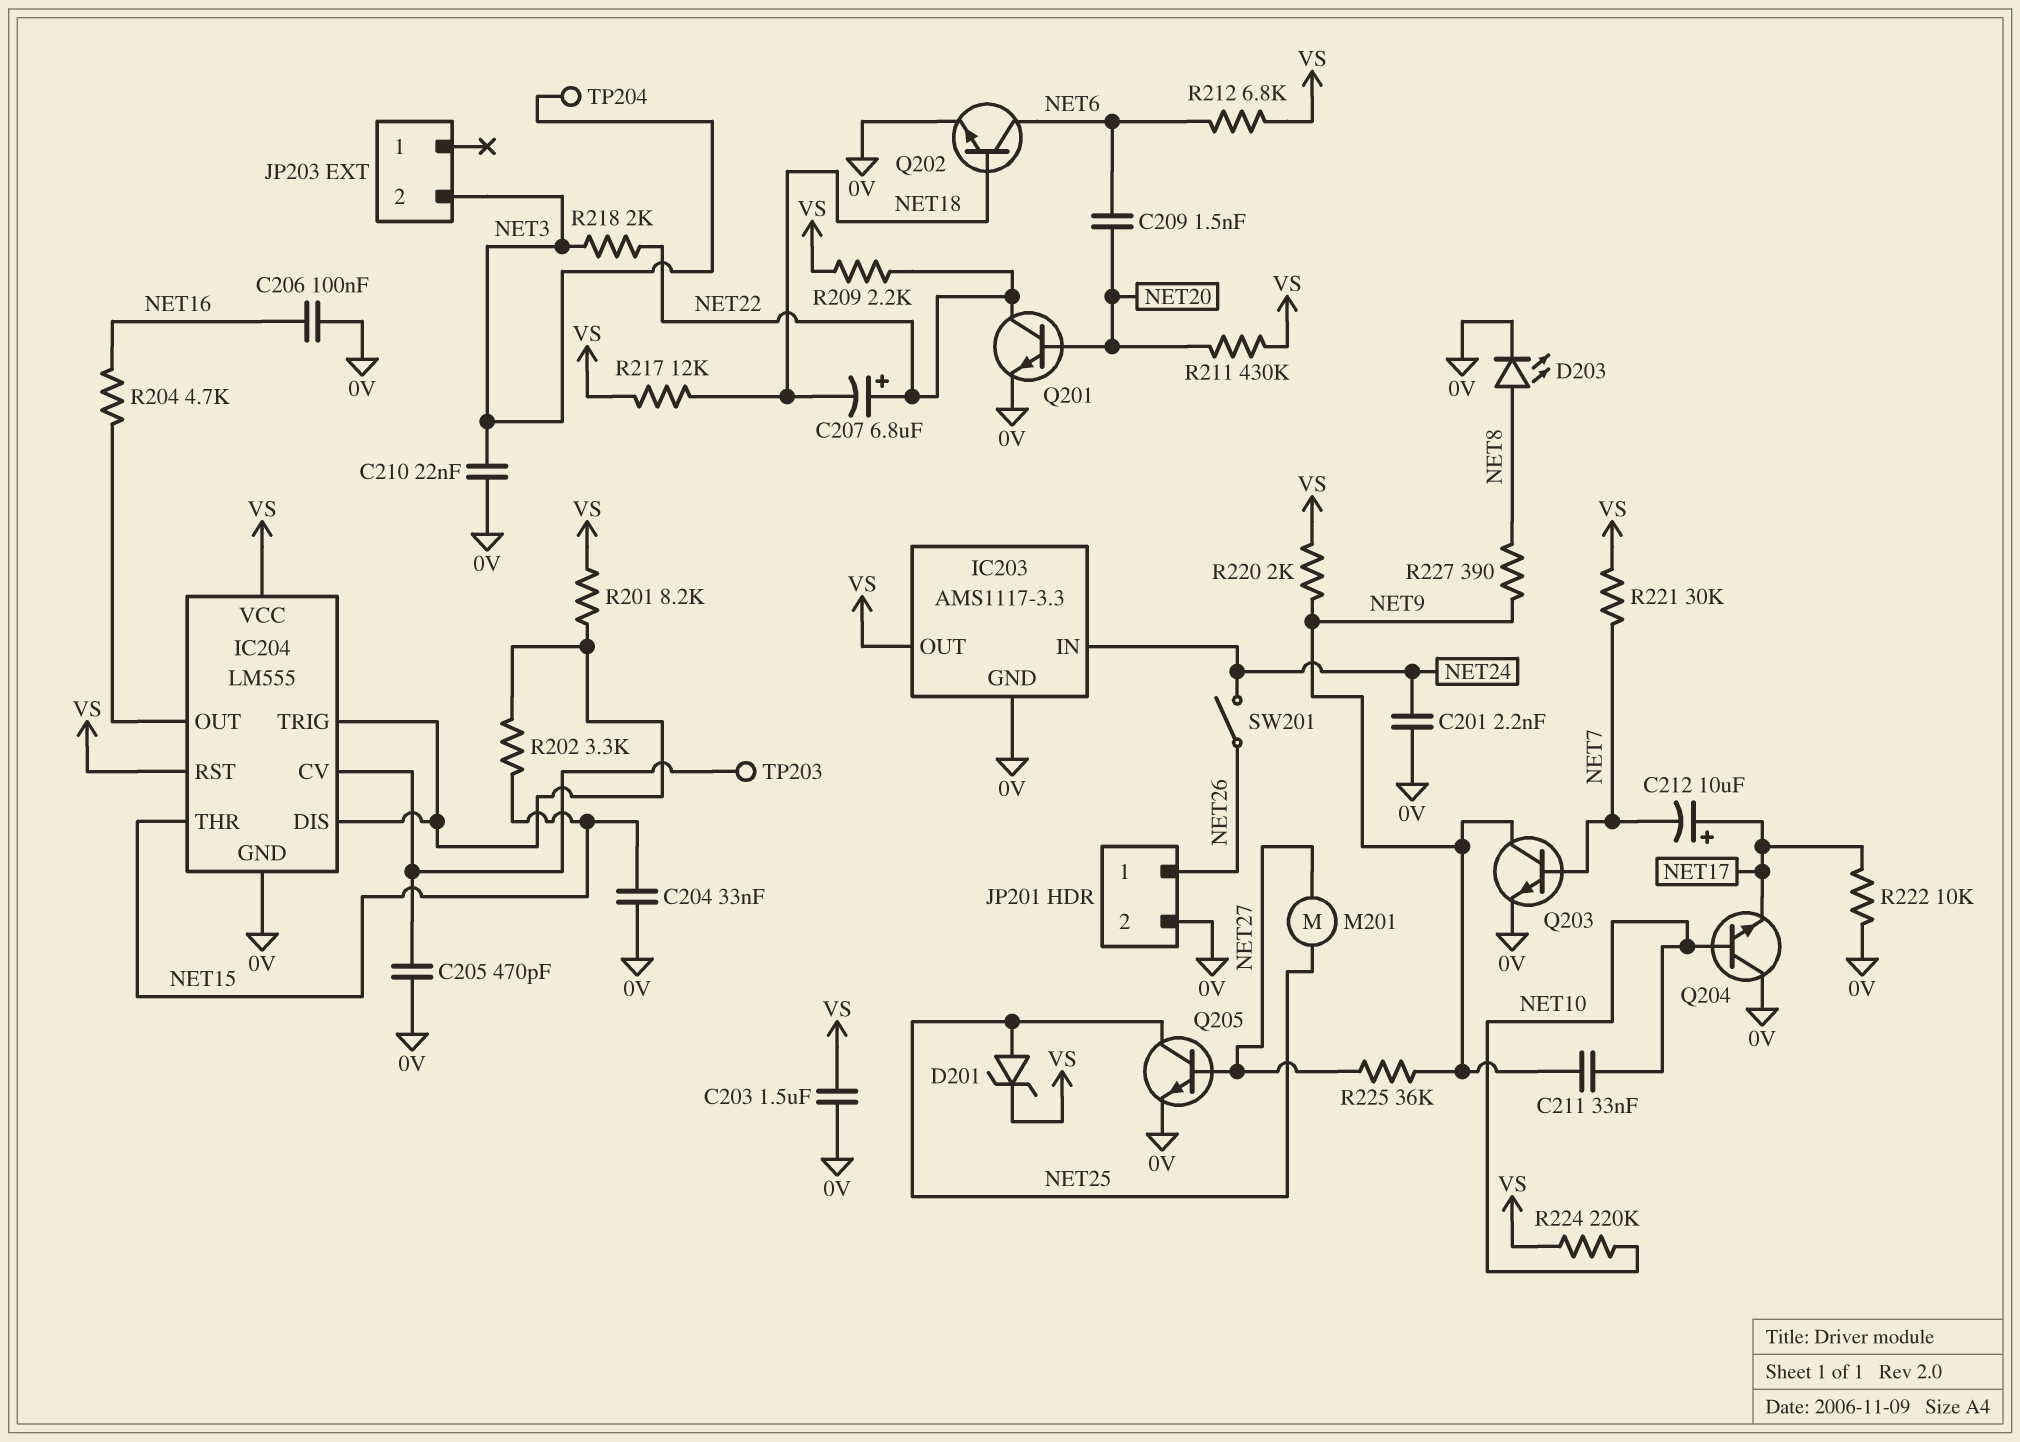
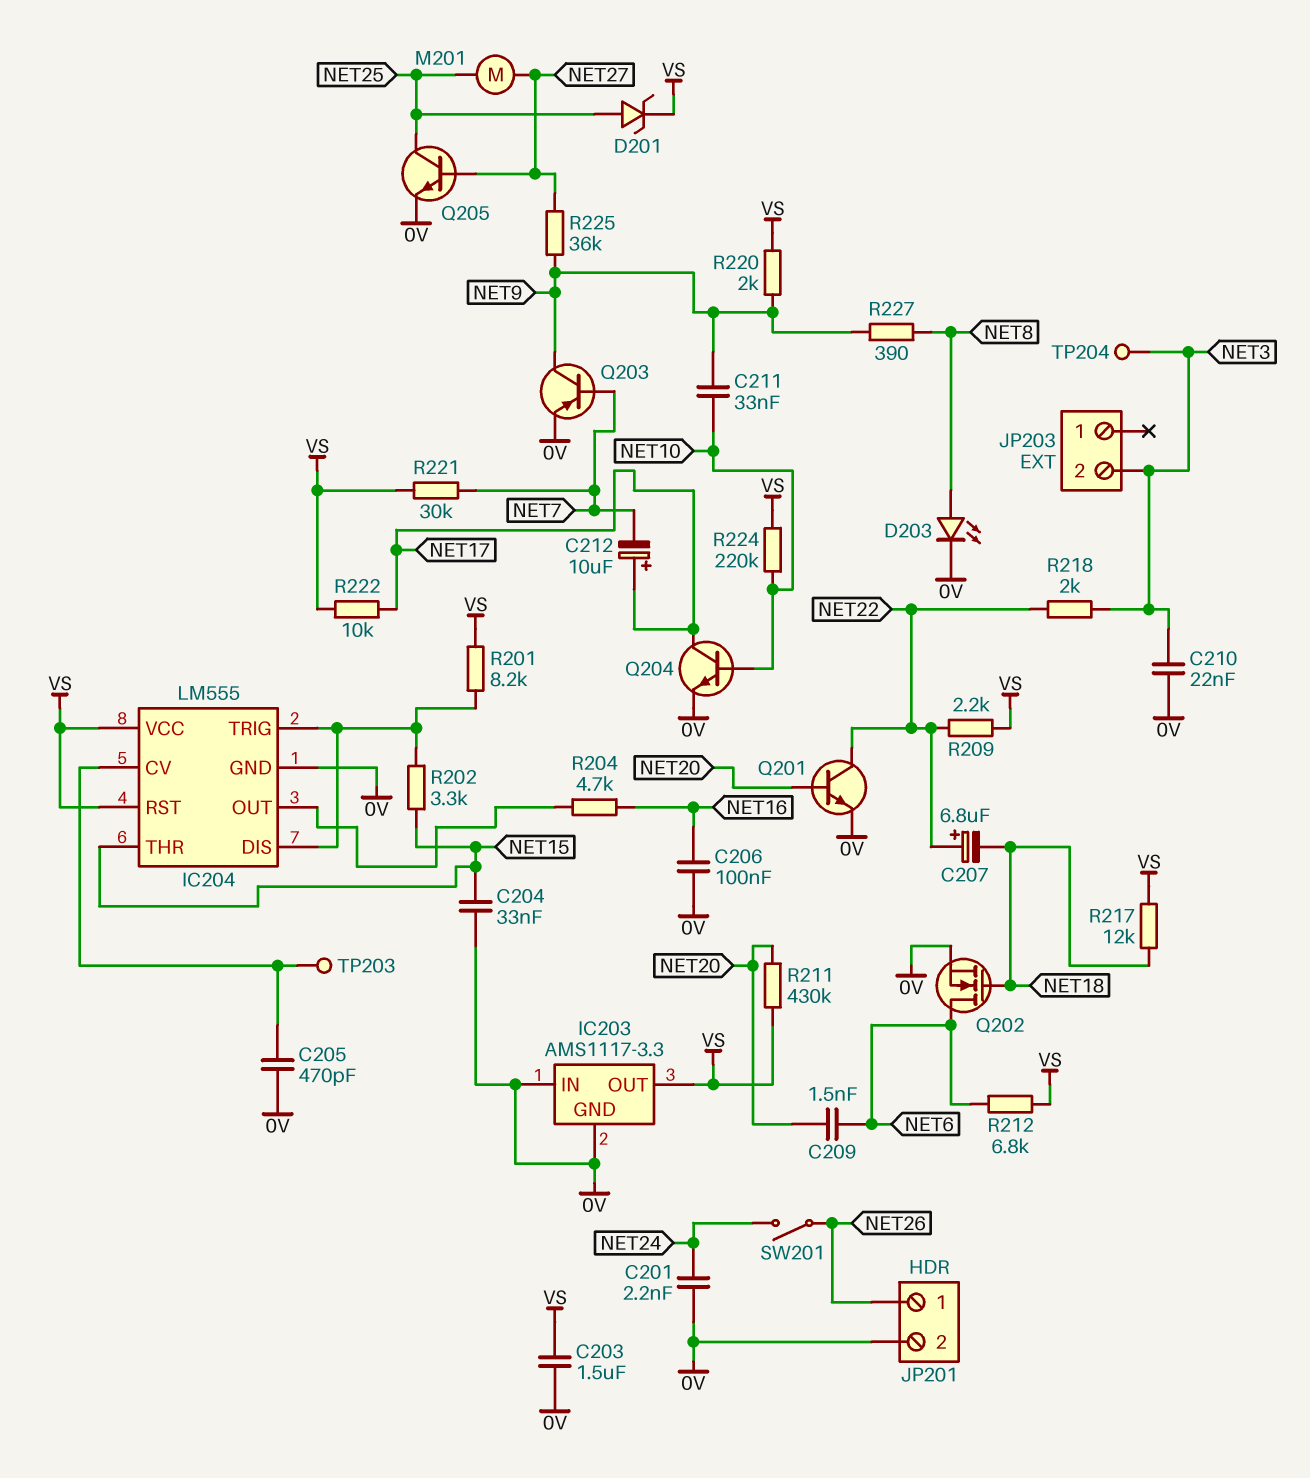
IC203 pin IN: NET24 -> 0V
Q202: NPN (B NET18, C NET6, E 0V) -> NMOS (G NET18, D NET6, S 0V)
Q203: NPN (B NET7, C NET9, E 0V) -> PNP (B NET7, C NET9, E 0V)
Q204: NPN (B NET10, C 0V, E NET17) -> NPN (B NET10, C NET17, E 0V)
R222: 10k (0V, NET17) -> 10k (NET17, VS)

